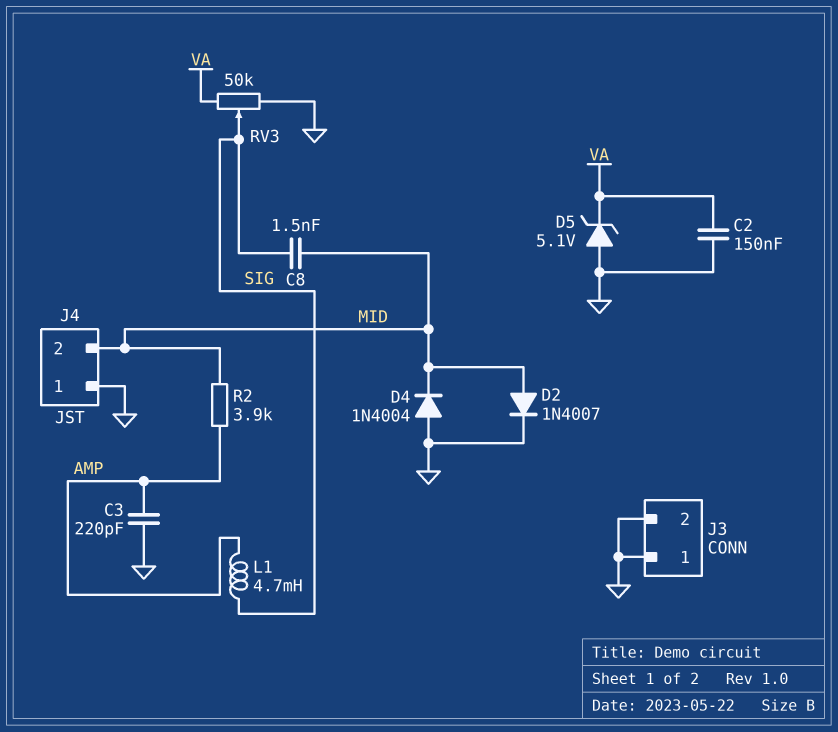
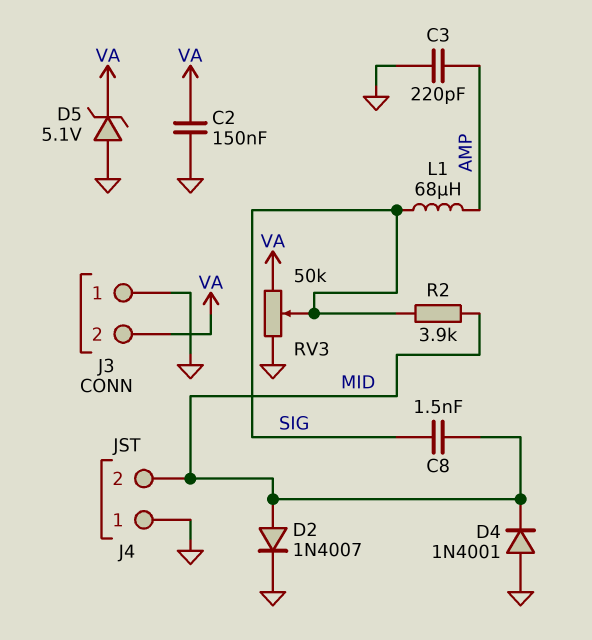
D4: diode 1N4004 (A GND, K MID) -> diode 1N4001 (A GND, K MID)
J3 pin 2: GND -> VA
L1: 4.7mH (AMP, SIG) -> 68uH (AMP, SIG)
R2: 3.9k (AMP, MID) -> 3.9k (MID, SIG)

